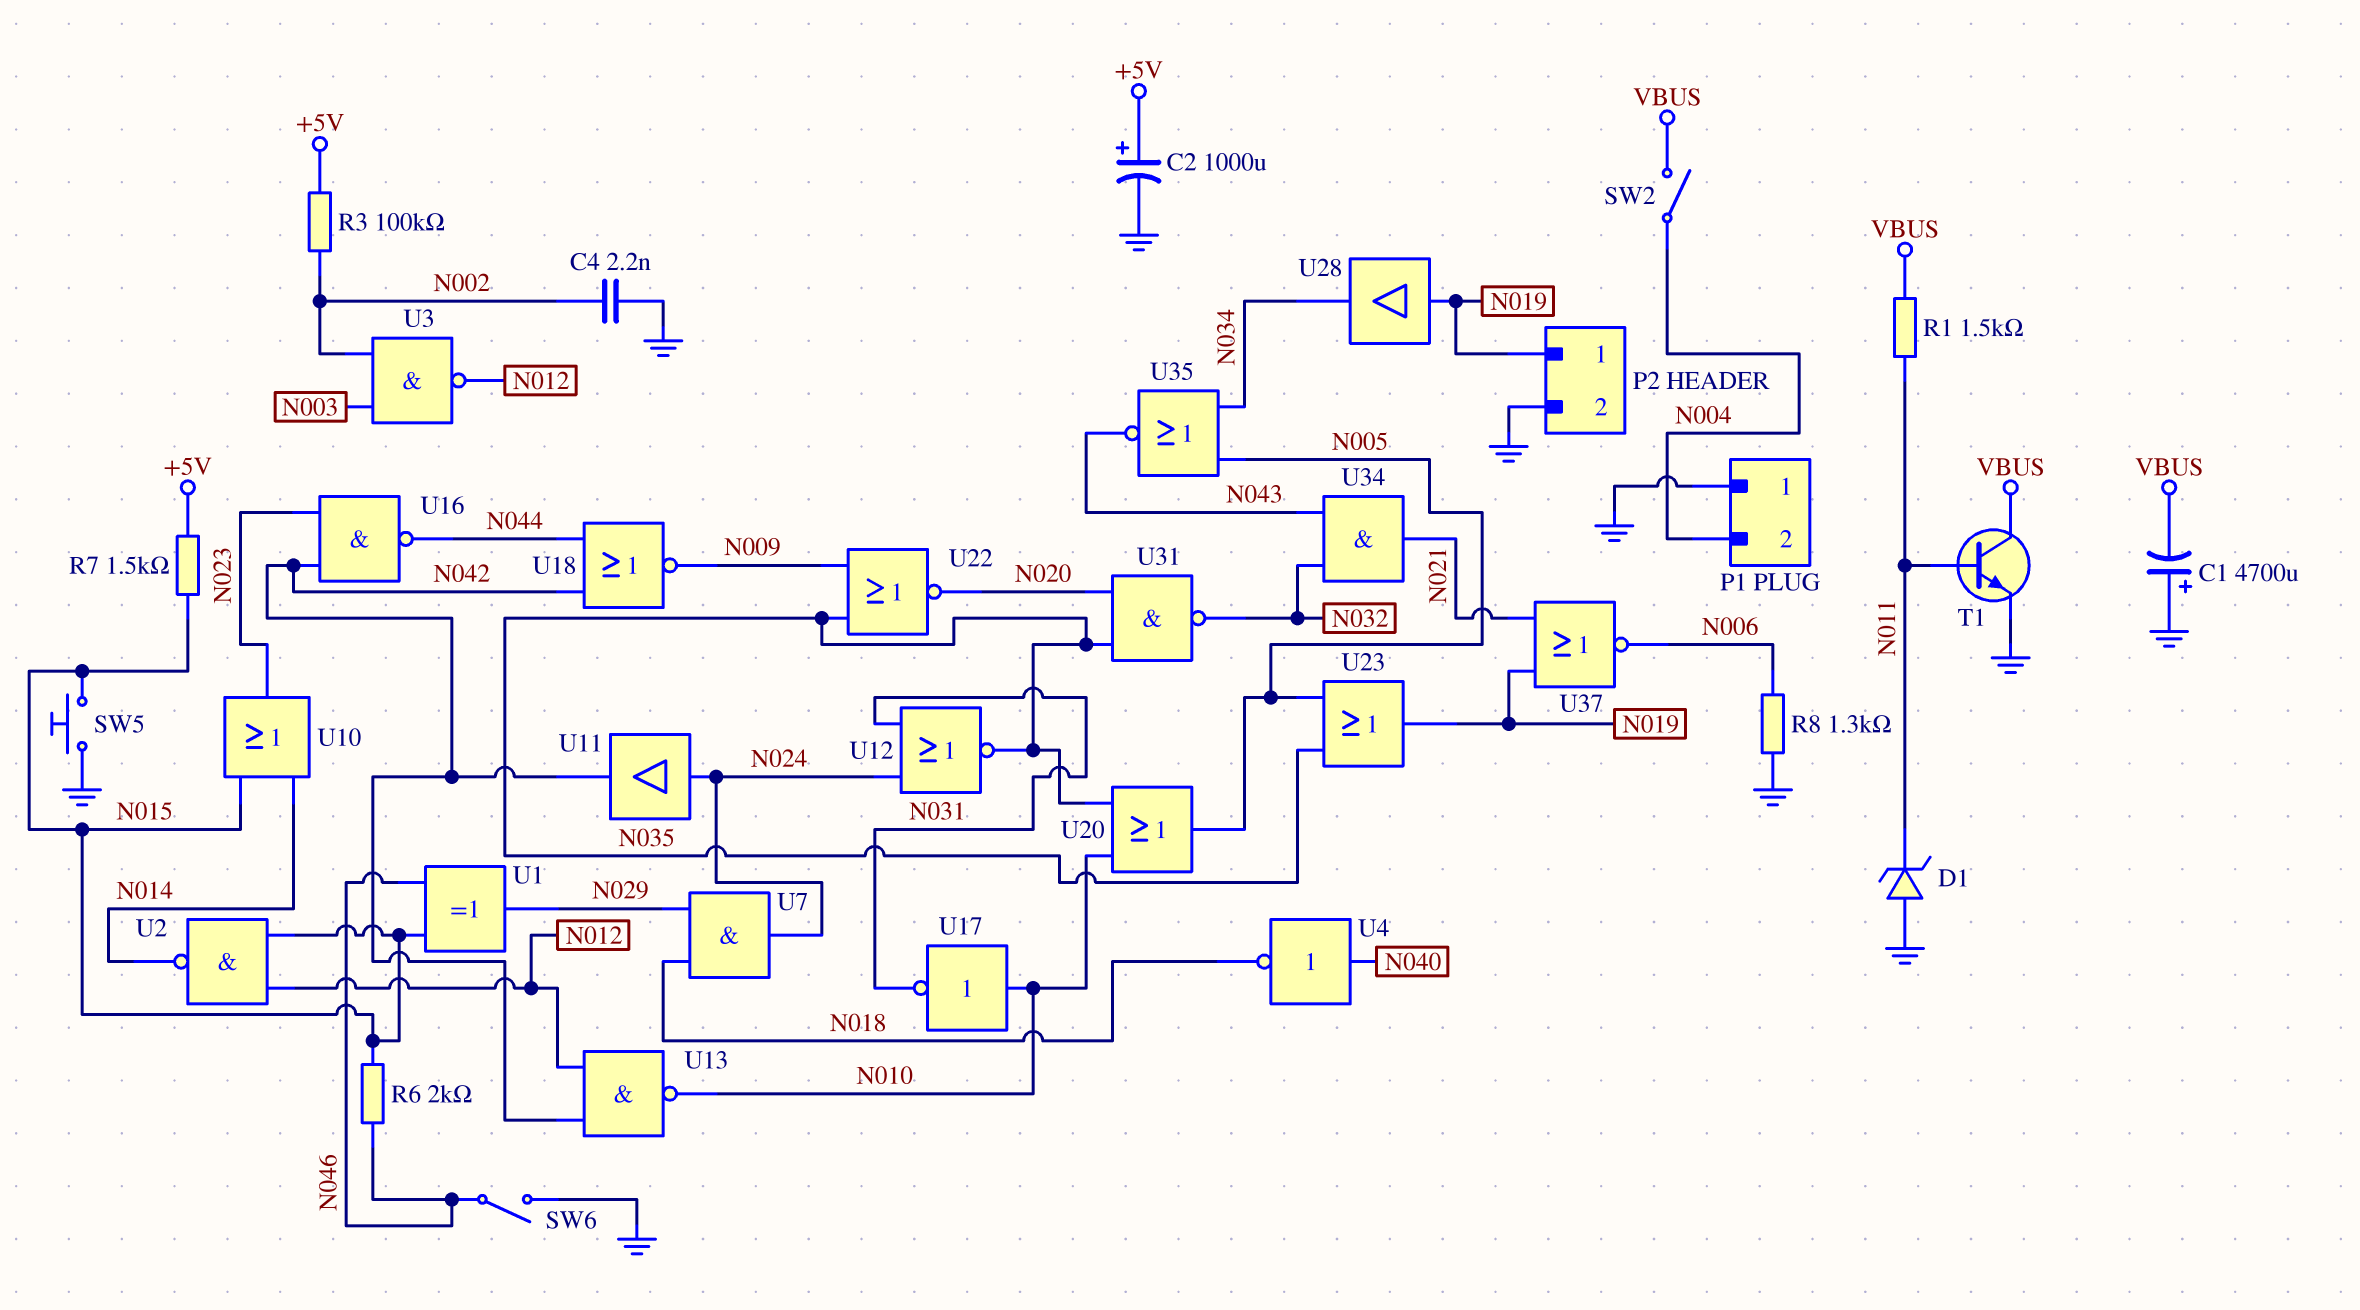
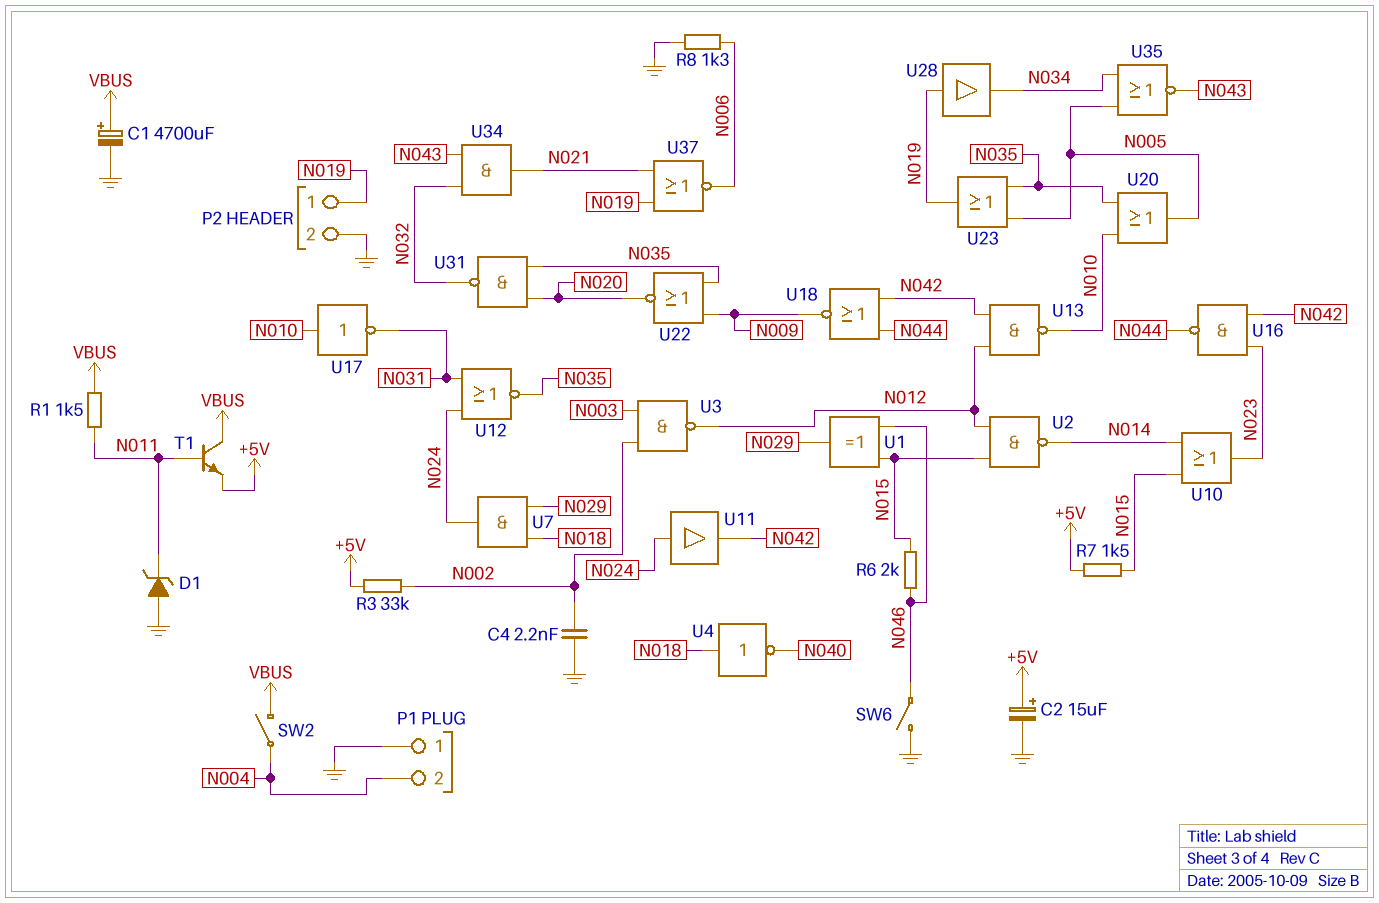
C1: 4700uF (plus GND, minus VBUS) -> 4700uF (plus VBUS, minus GND)
C2: 1000uF (plus +5V, minus GND) -> 15uF (plus +5V, minus GND)
R3: 100k (+5V, N002) -> 33k (+5V, N002)
SW5: button (GND, N015) -> none
T1: NPN (B N011, C VBUS, E GND) -> NPN (B N011, C VBUS, E +5V)
U4: NOT (in N040, out N018) -> NOT (in N018, out N040)

